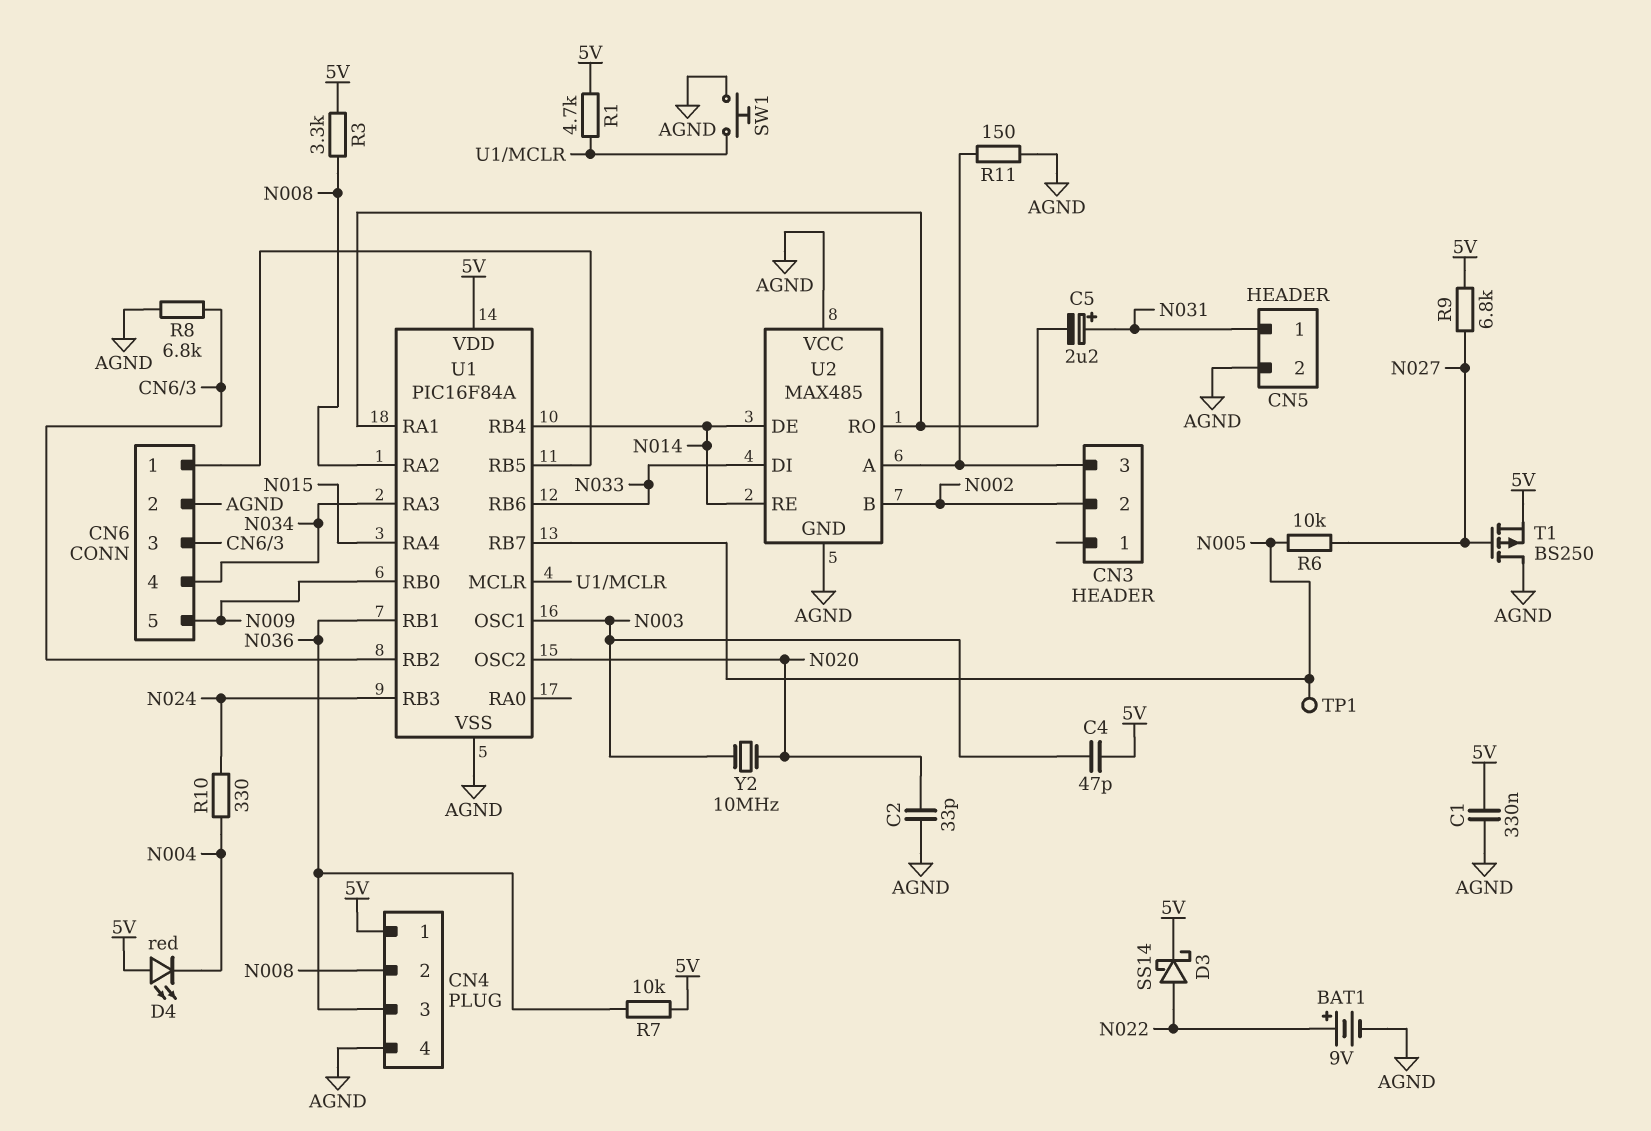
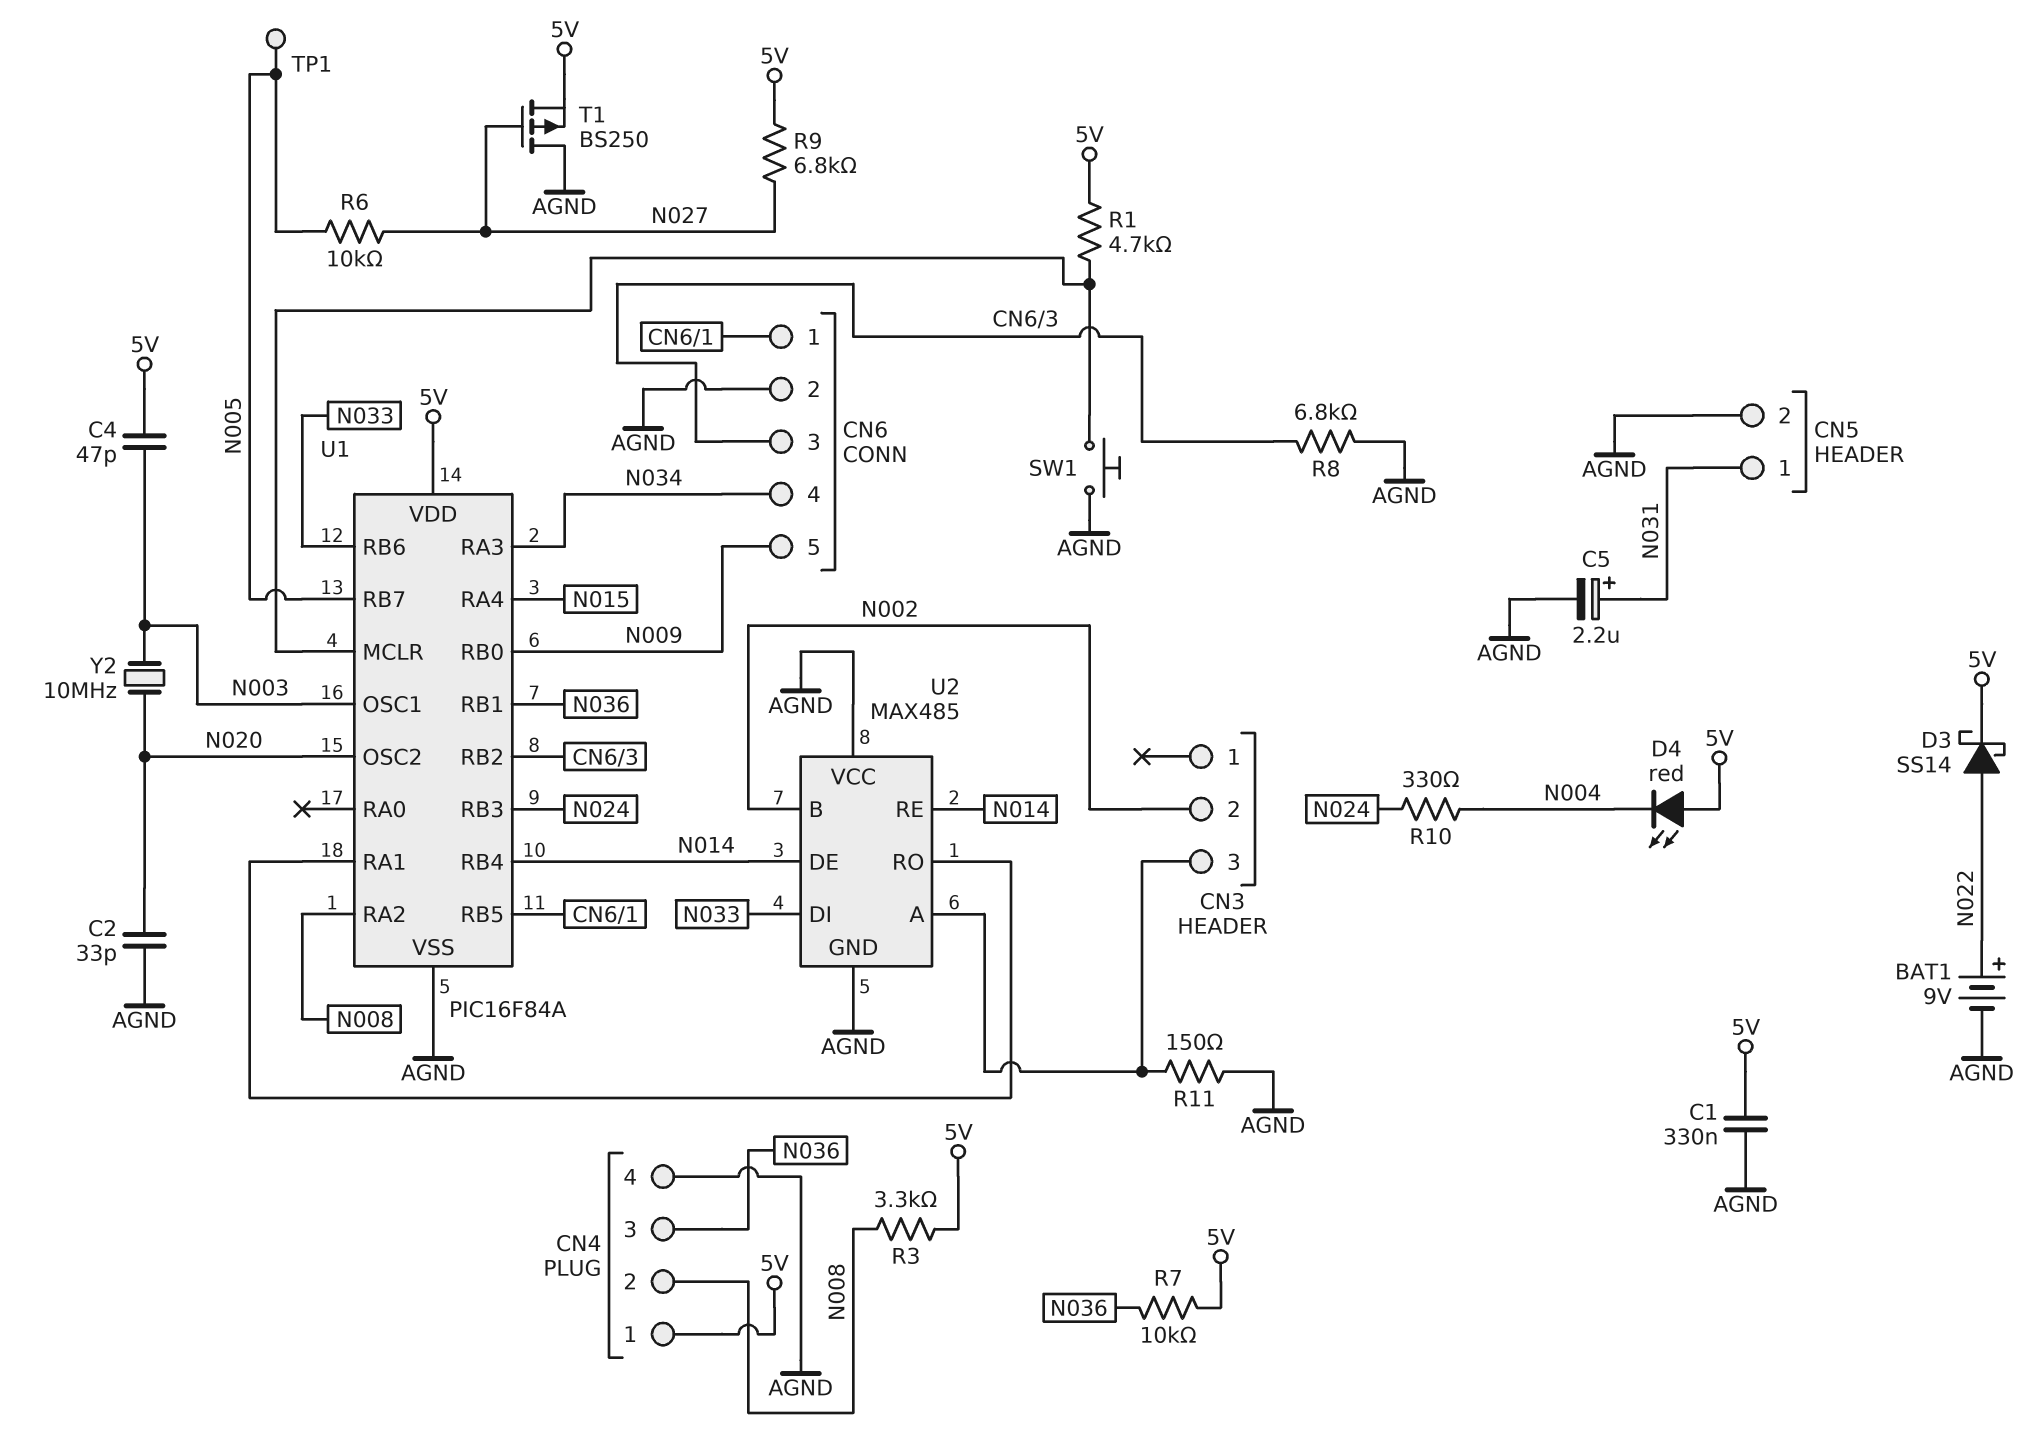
C5: 2.2uF (plus N031, minus U1/RA1) -> 2.2uF (plus N031, minus AGND)

